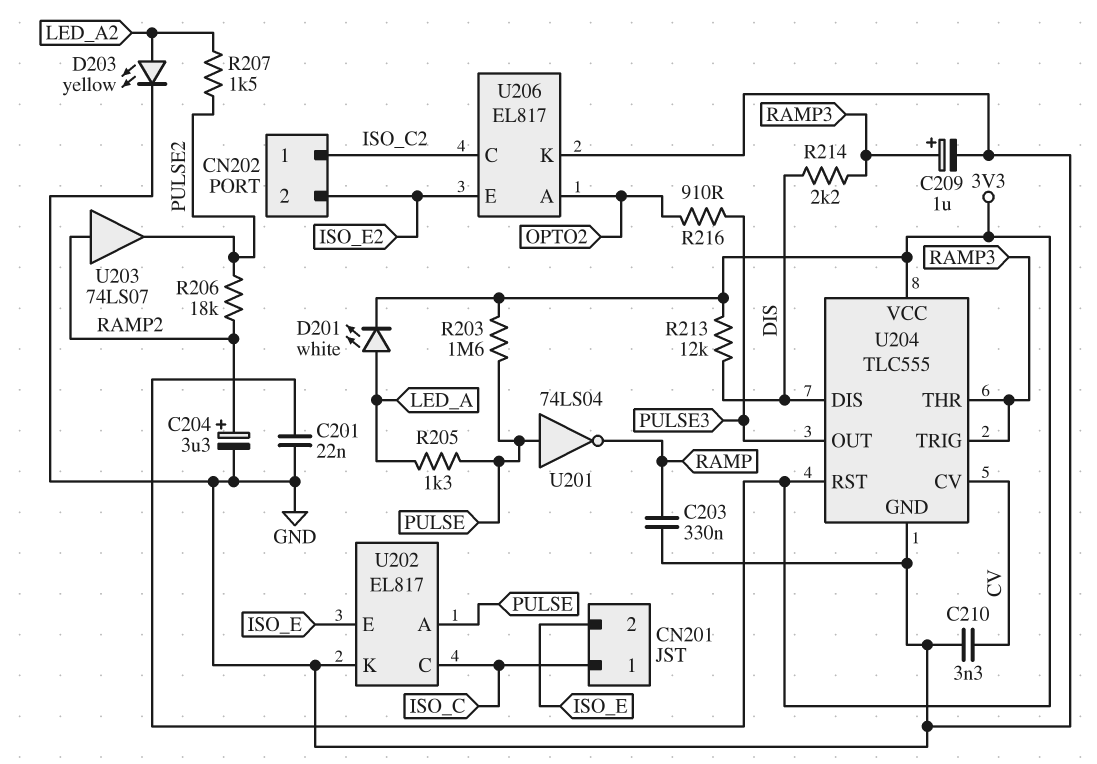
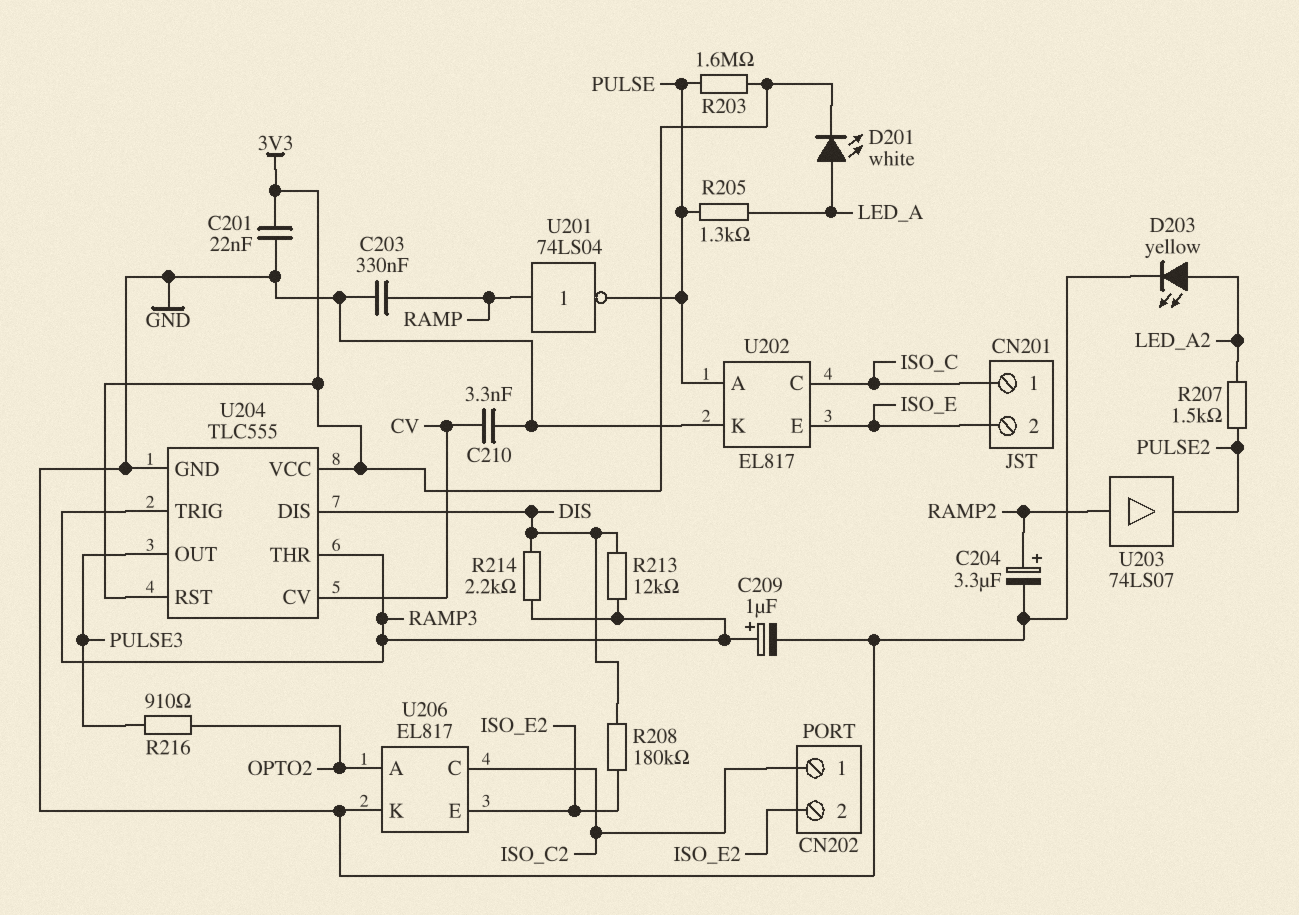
R206: 18k (PULSE2, RAMP2) -> none
R208: none -> 180k (DIS, ISO_E2)
R213: 12k (3V3, DIS) -> 12k (DIS, RAMP3)
U201: NOT 74LS04 (in PULSE, out RAMP) -> NOT 74LS04 (in RAMP, out PULSE)

